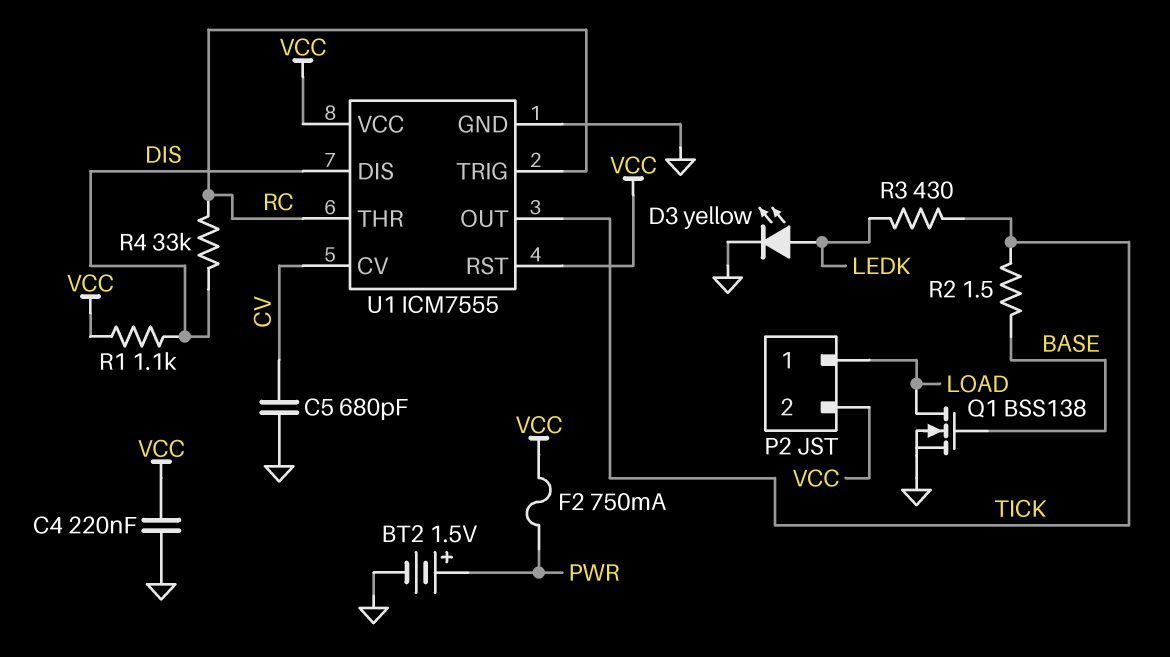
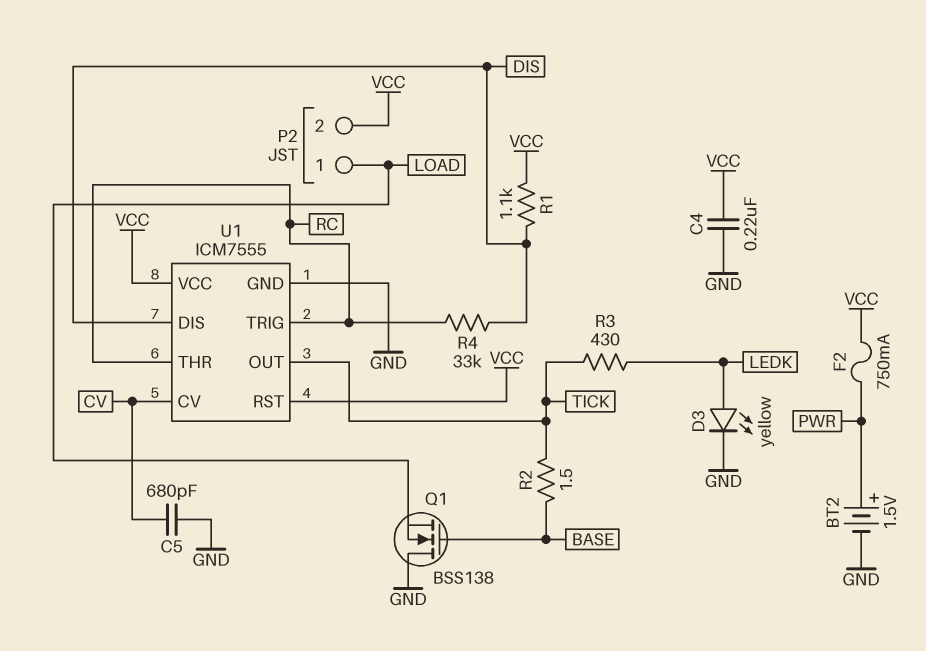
Q1: NMOS BSS138 (G BASE, D LOAD, S GND) -> NMOS BSS138 (G BASE, D GND, S LOAD)

